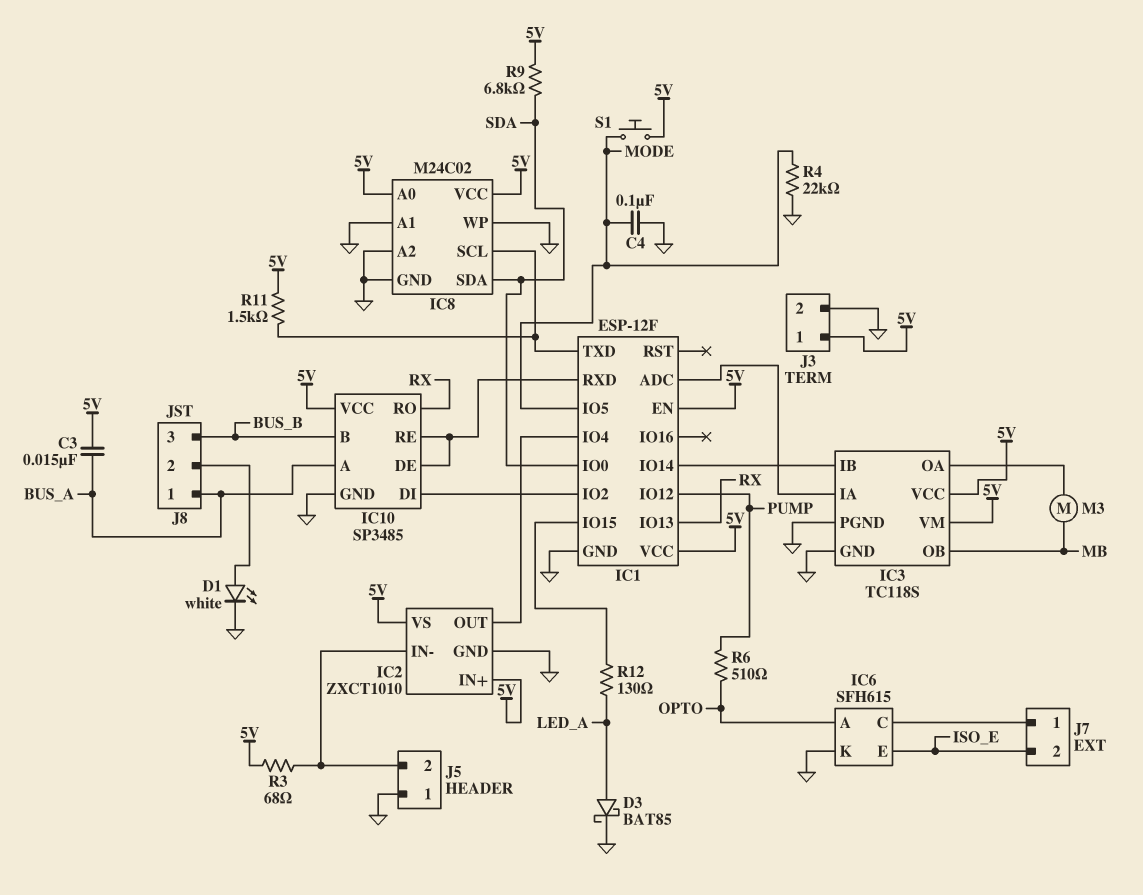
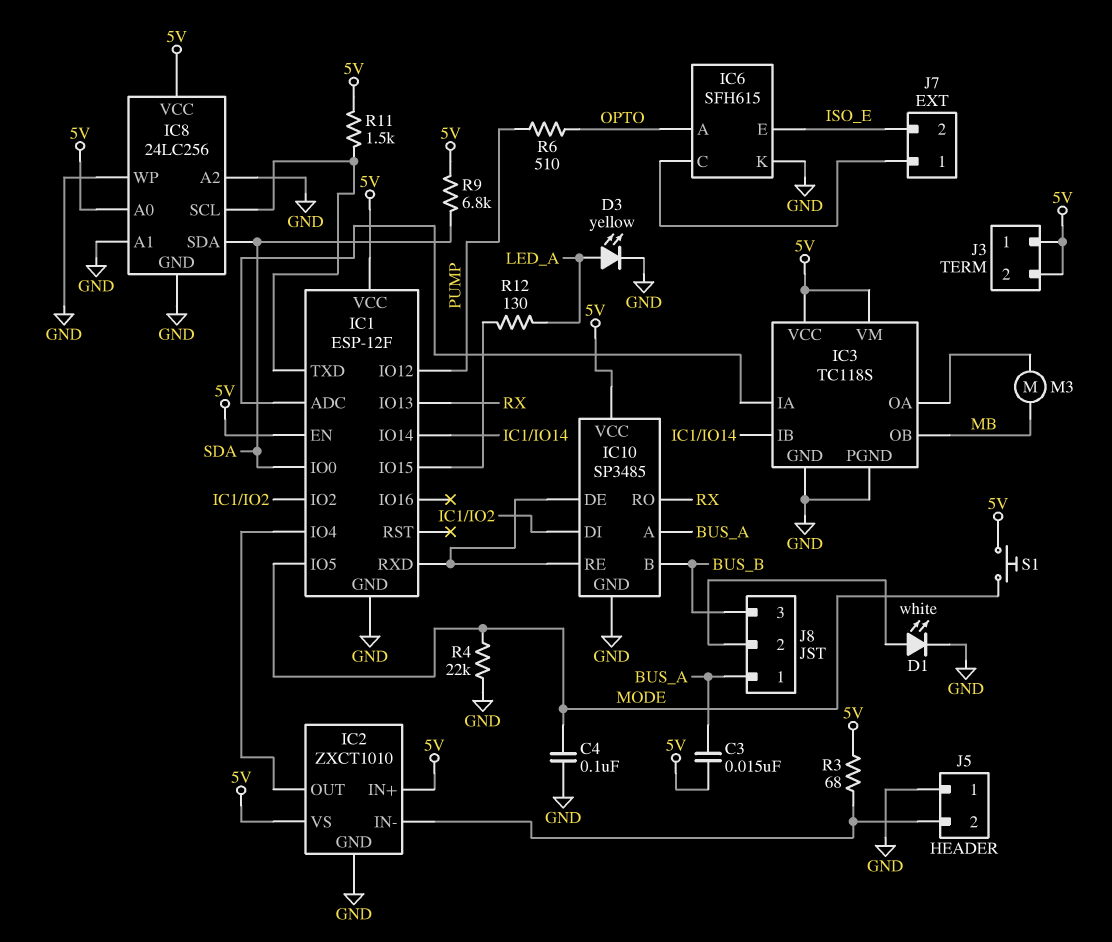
D3: schottky BAT85 (A LED_A, K GND) -> LED yellow (A LED_A, K GND)
IC8: M24C02 -> 24LC256
J3 pin 2: GND -> 5V

